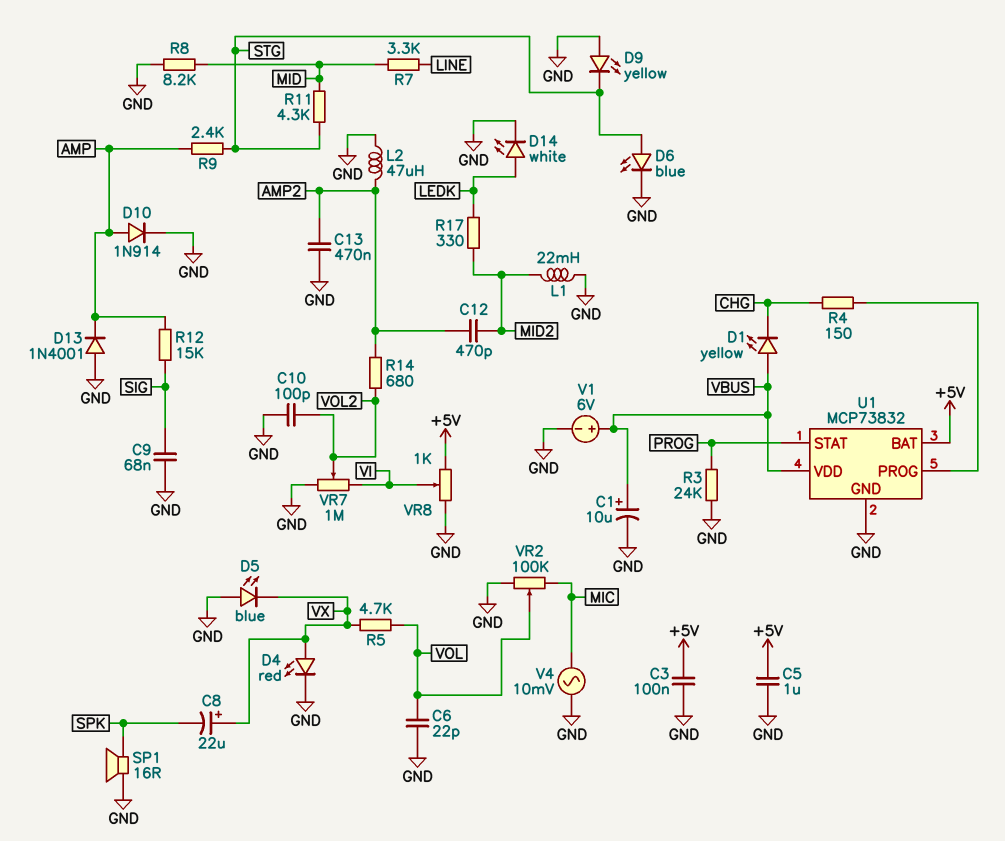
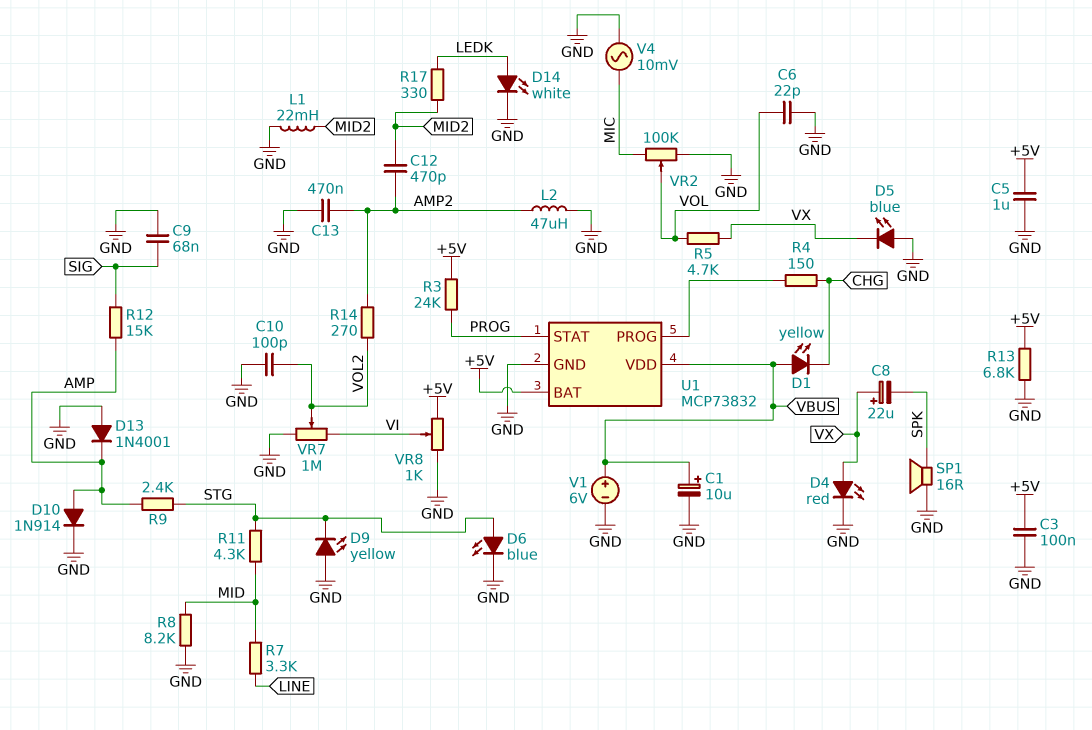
R3: 24k (GND, PROG) -> 24k (+5V, PROG)
R13: none -> 6.8k (+5V, GND)
R14: 680 (AMP2, VOL2) -> 270 (AMP2, VOL2)

